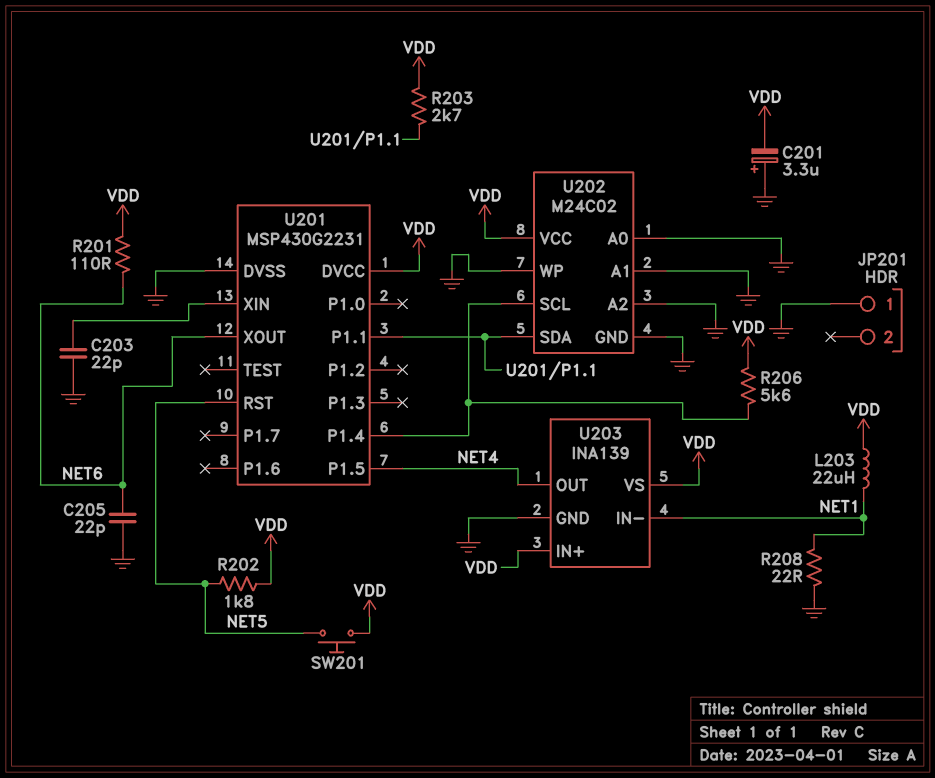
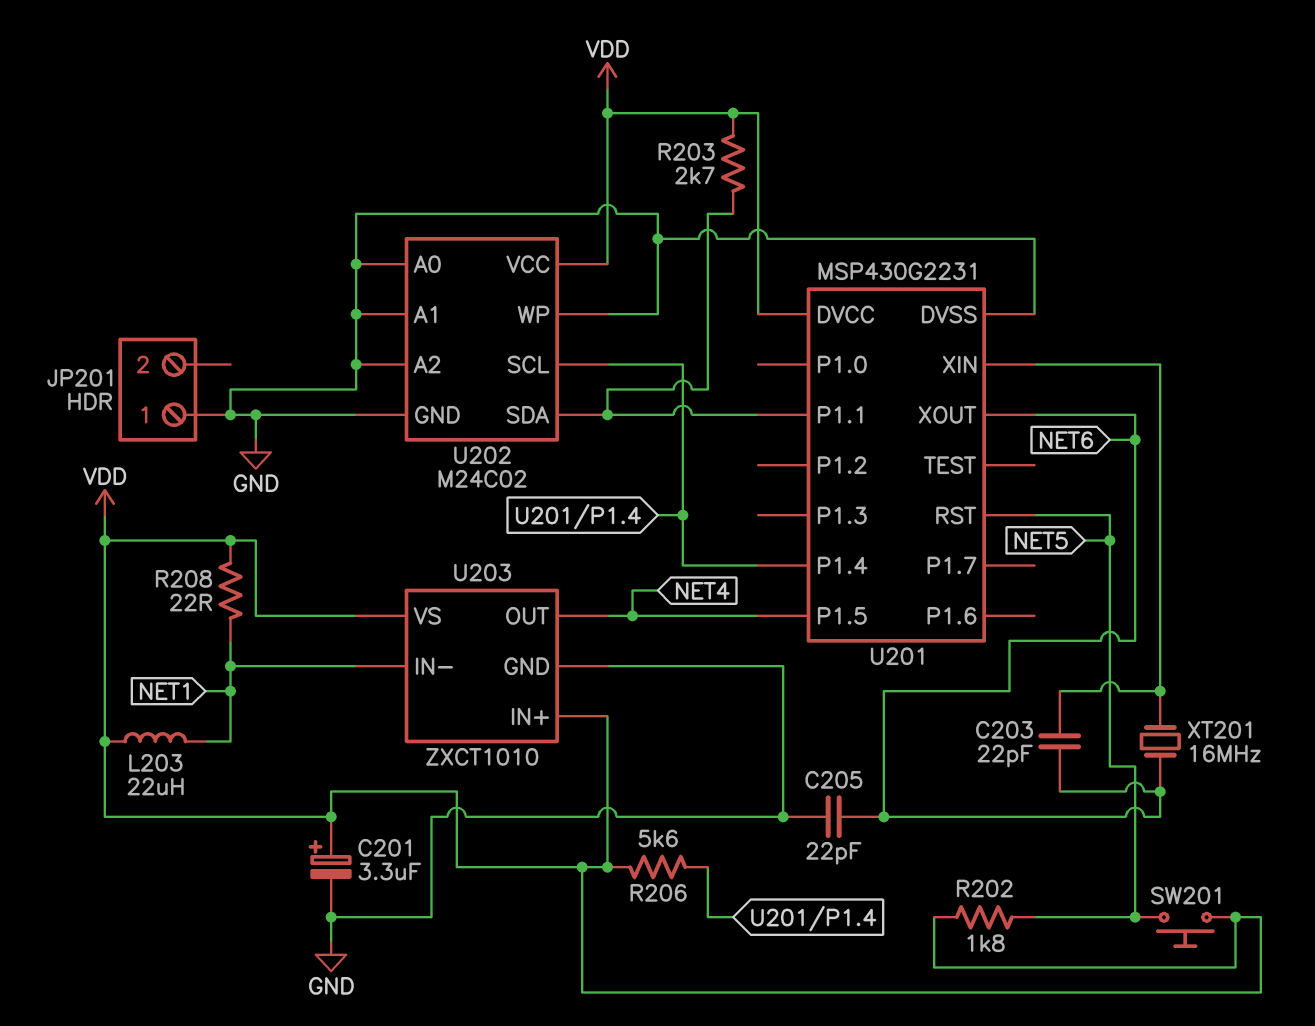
C201: 3.3uF (plus GND, minus VDD) -> 3.3uF (plus VDD, minus GND)
C203: 22pF (GND, U201/XIN) -> 22pF (NET6, U201/XIN)
R201: 110 (NET6, VDD) -> none
R208: 22 (GND, NET1) -> 22 (NET1, VDD)
U203: INA139 -> ZXCT1010
XT201: none -> 16MHz (NET6, U201/XIN)

